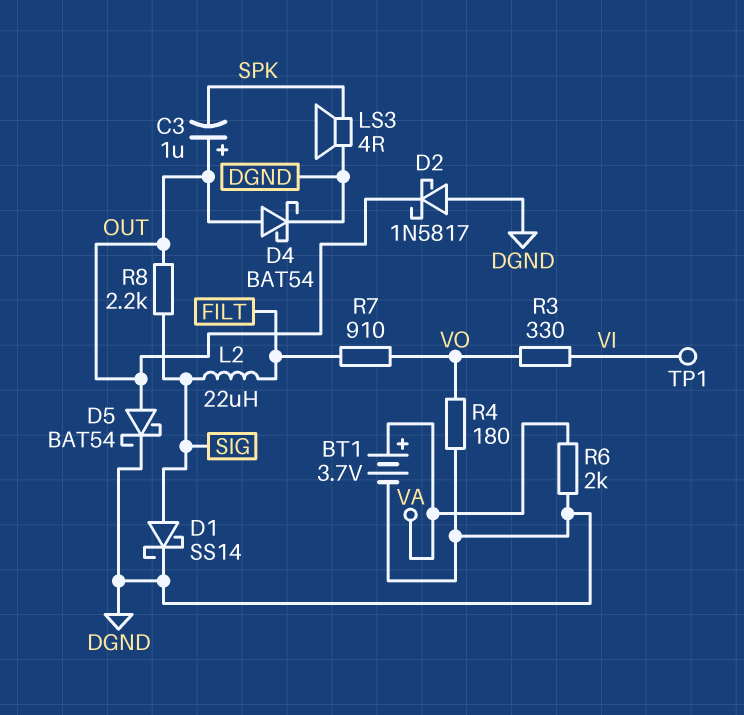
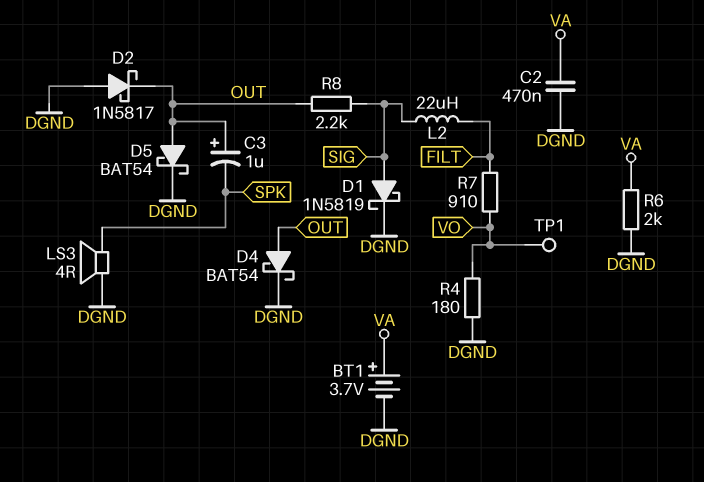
C2: none -> 470nF (DGND, VA)
D1: schottky SS14 (A SIG, K DGND) -> schottky 1N5819 (A SIG, K DGND)
R3: 330 (VI, VO) -> none
TP1: test point (VI) -> test point (VO)

